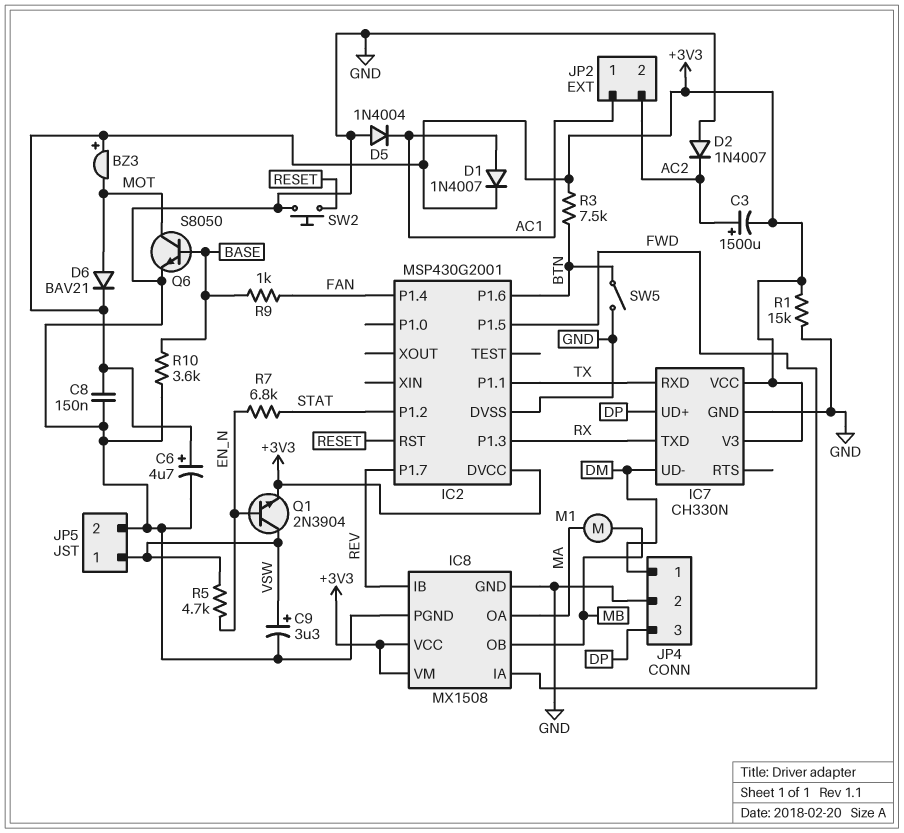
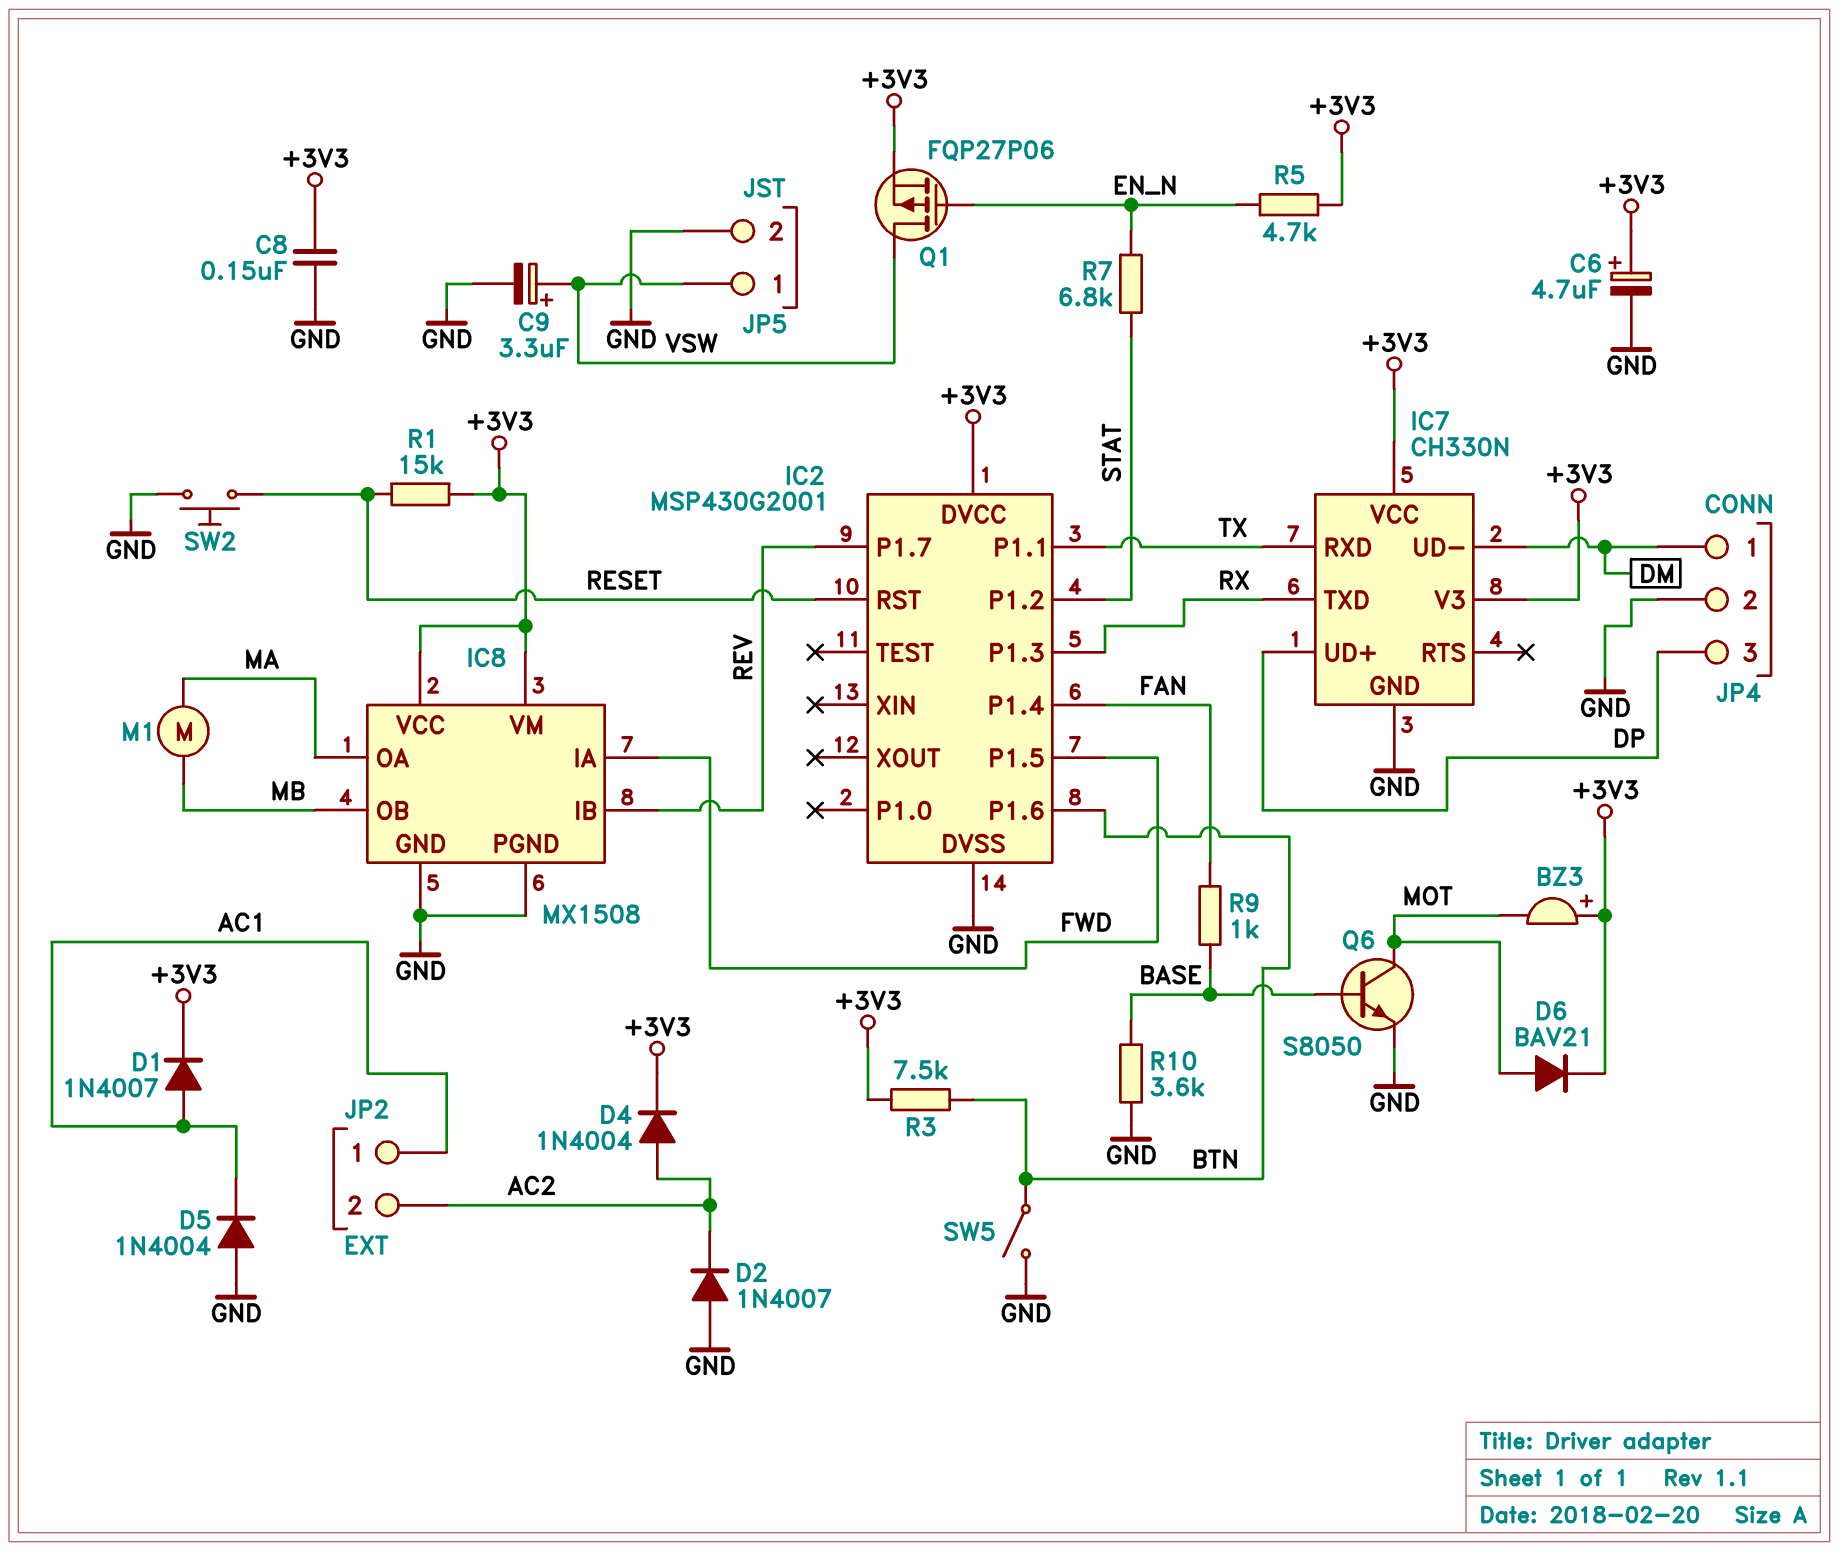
C3: 1500uF (plus AC2, minus +3V3) -> none
D4: none -> diode 1N4004 (A AC2, K +3V3)
Q1: NPN 2N3904 (B EN_N, C VSW, E +3V3) -> PMOS FQP27P06 (G EN_N, D VSW, S +3V3)
R1: 15k (+3V3, GND) -> 15k (+3V3, RESET)
R5: 4.7k (EN_N, VSW) -> 4.7k (+3V3, EN_N)

